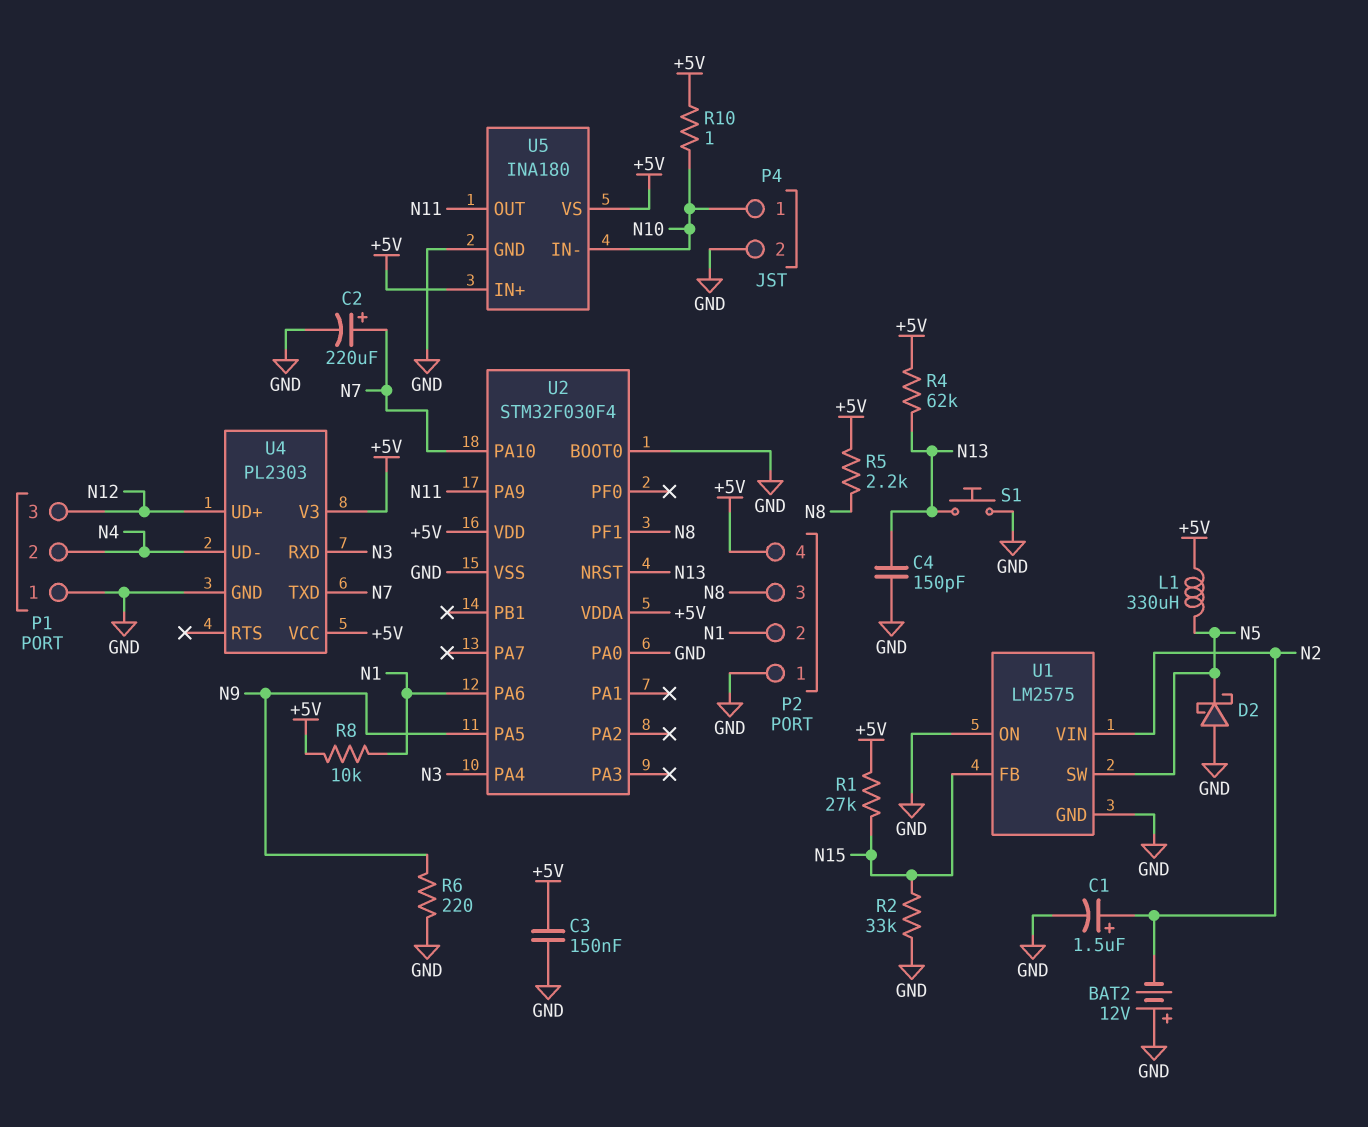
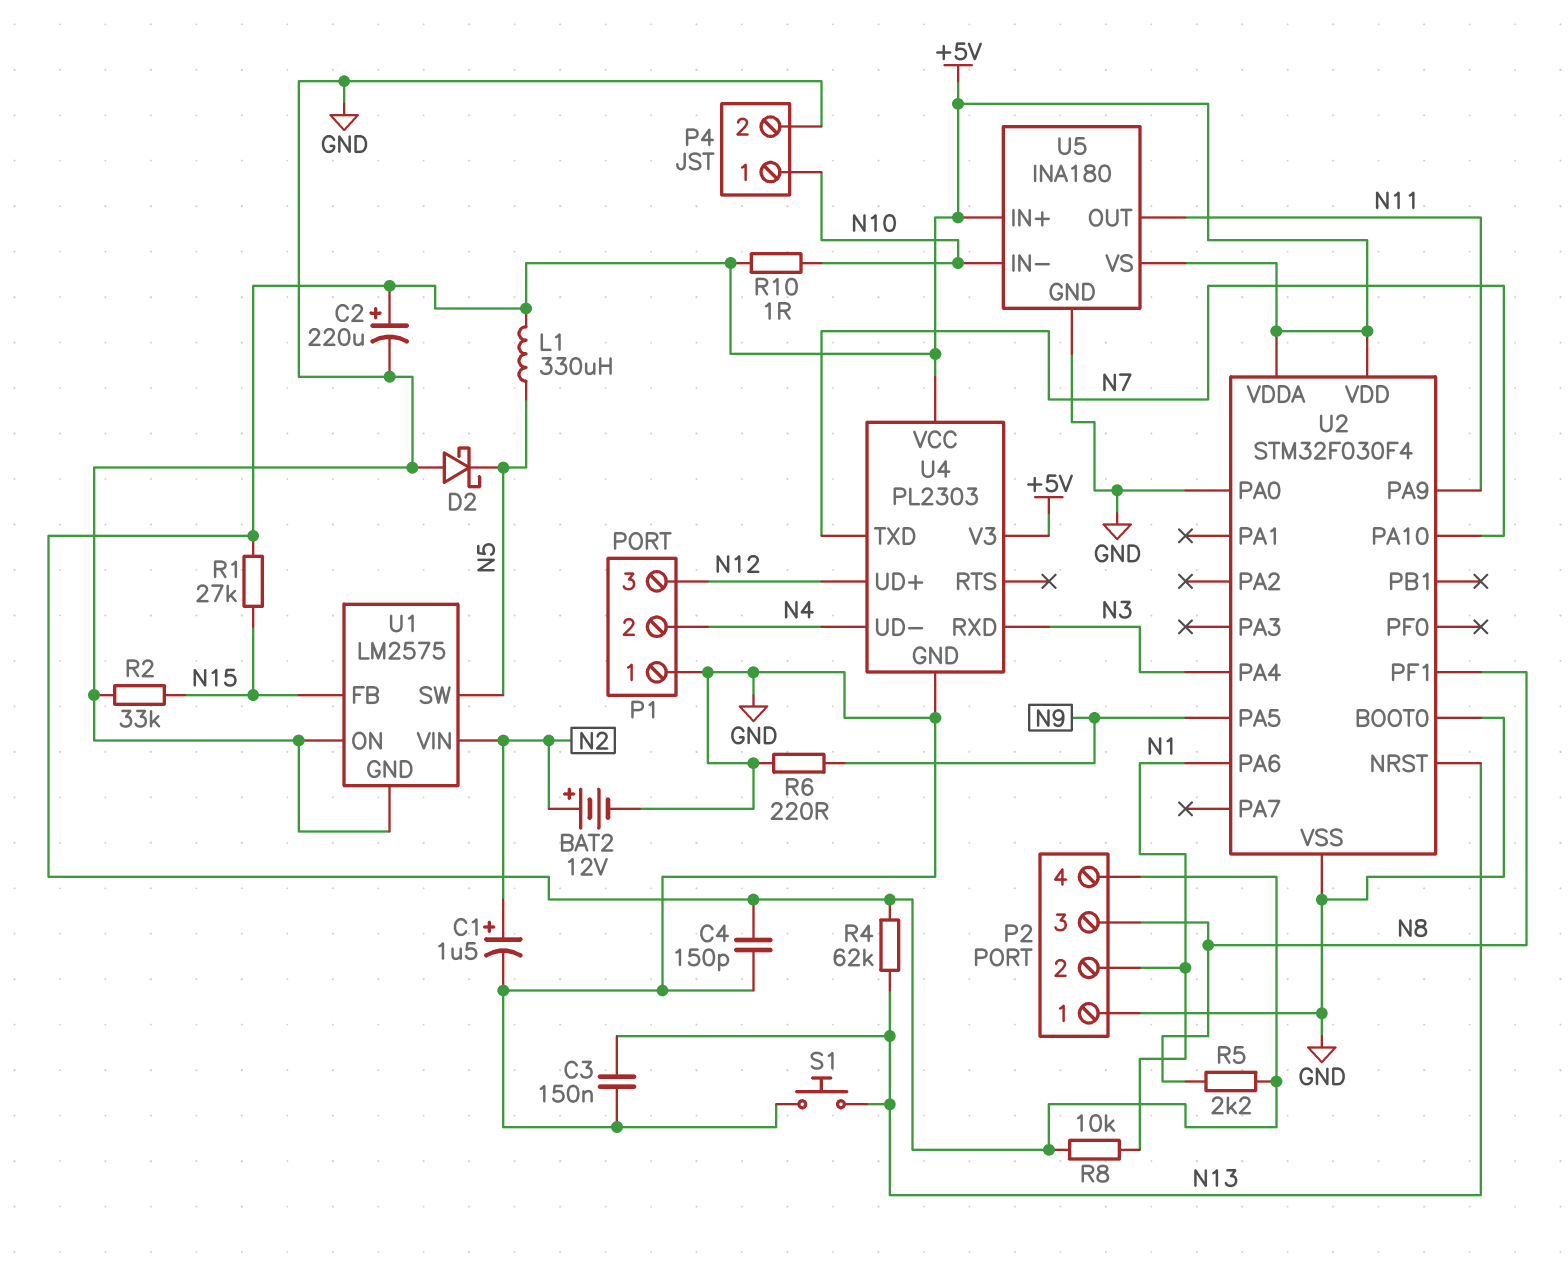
BAT2: 12V (plus GND, minus N2) -> 12V (plus N2, minus GND)
C2: 220uF (plus N7, minus GND) -> 220uF (plus +5V, minus GND)
C3: 150nF (+5V, GND) -> 150nF (GND, N13)
C4: 150pF (GND, N13) -> 150pF (+5V, GND)

